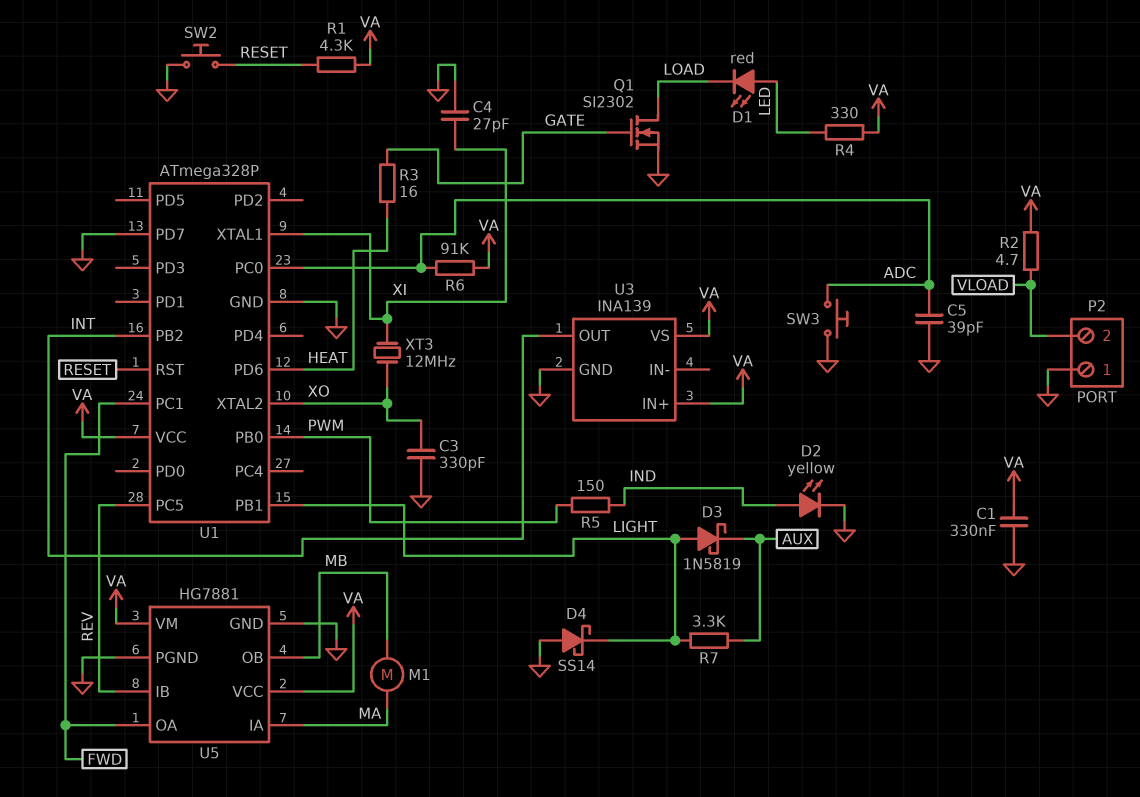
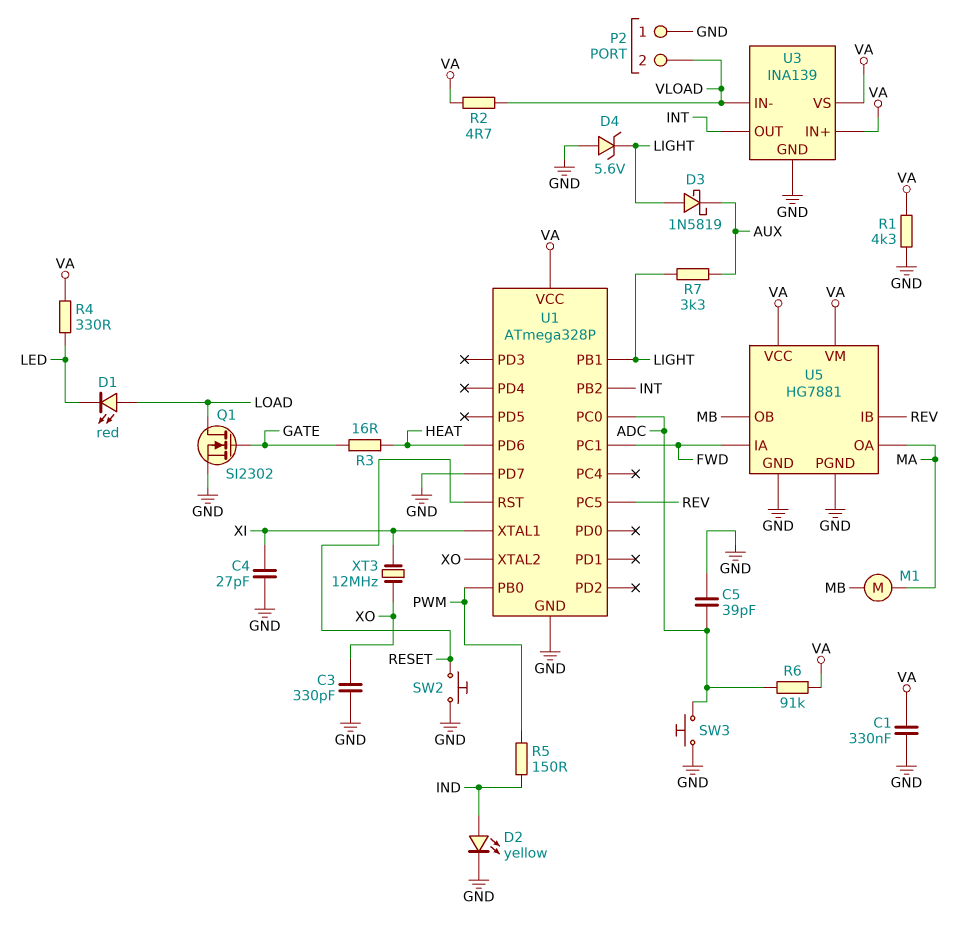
D1: LED red (A LED, K LOAD) -> LED red (A LOAD, K LED)
D4: schottky SS14 (A GND, K LIGHT) -> zener 5.6V (A GND, K LIGHT)
R1: 4.3k (RESET, VA) -> 4.3k (GND, VA)
U3 pin IN-: none -> VLOAD
U5 pin IA: MA -> FWD
U5 pin OA: FWD -> MA

